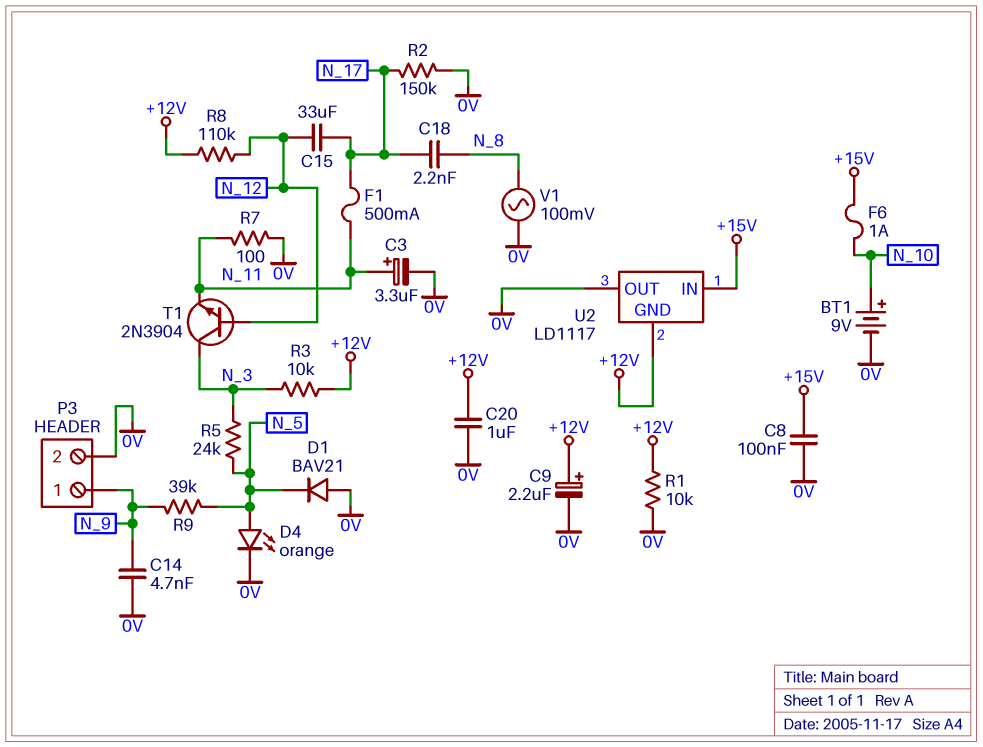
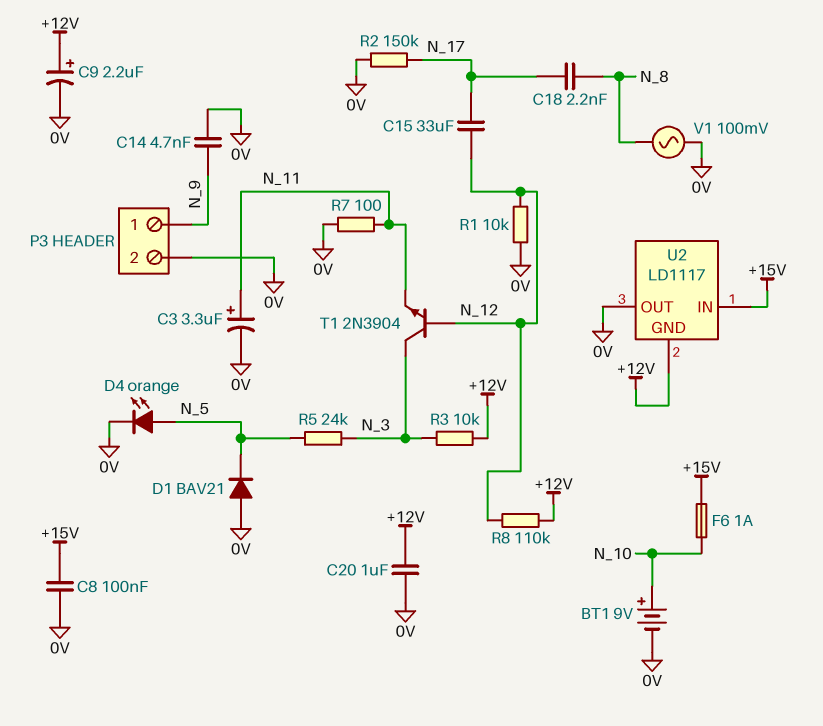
F1: 500mA (N_11, N_17) -> none
R1: 10k (+12V, 0V) -> 10k (0V, N_12)
R9: 39k (N_5, N_9) -> none

